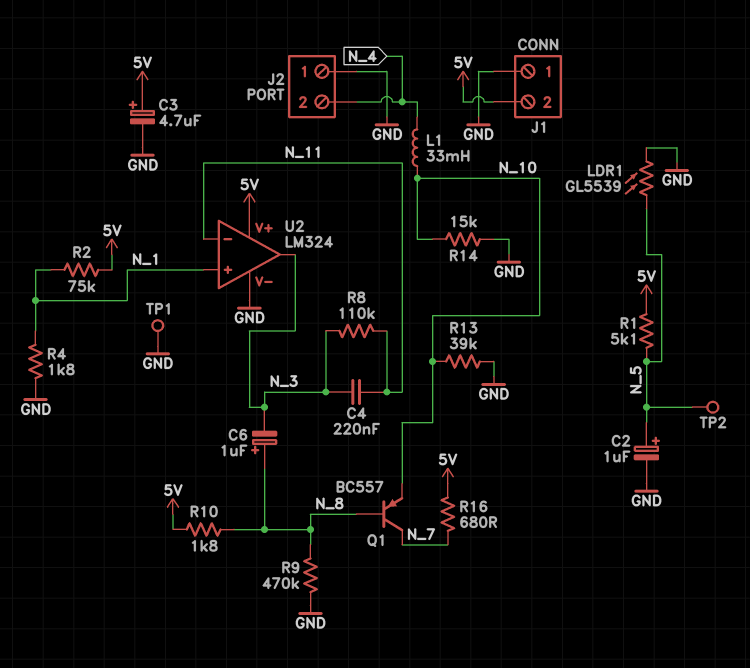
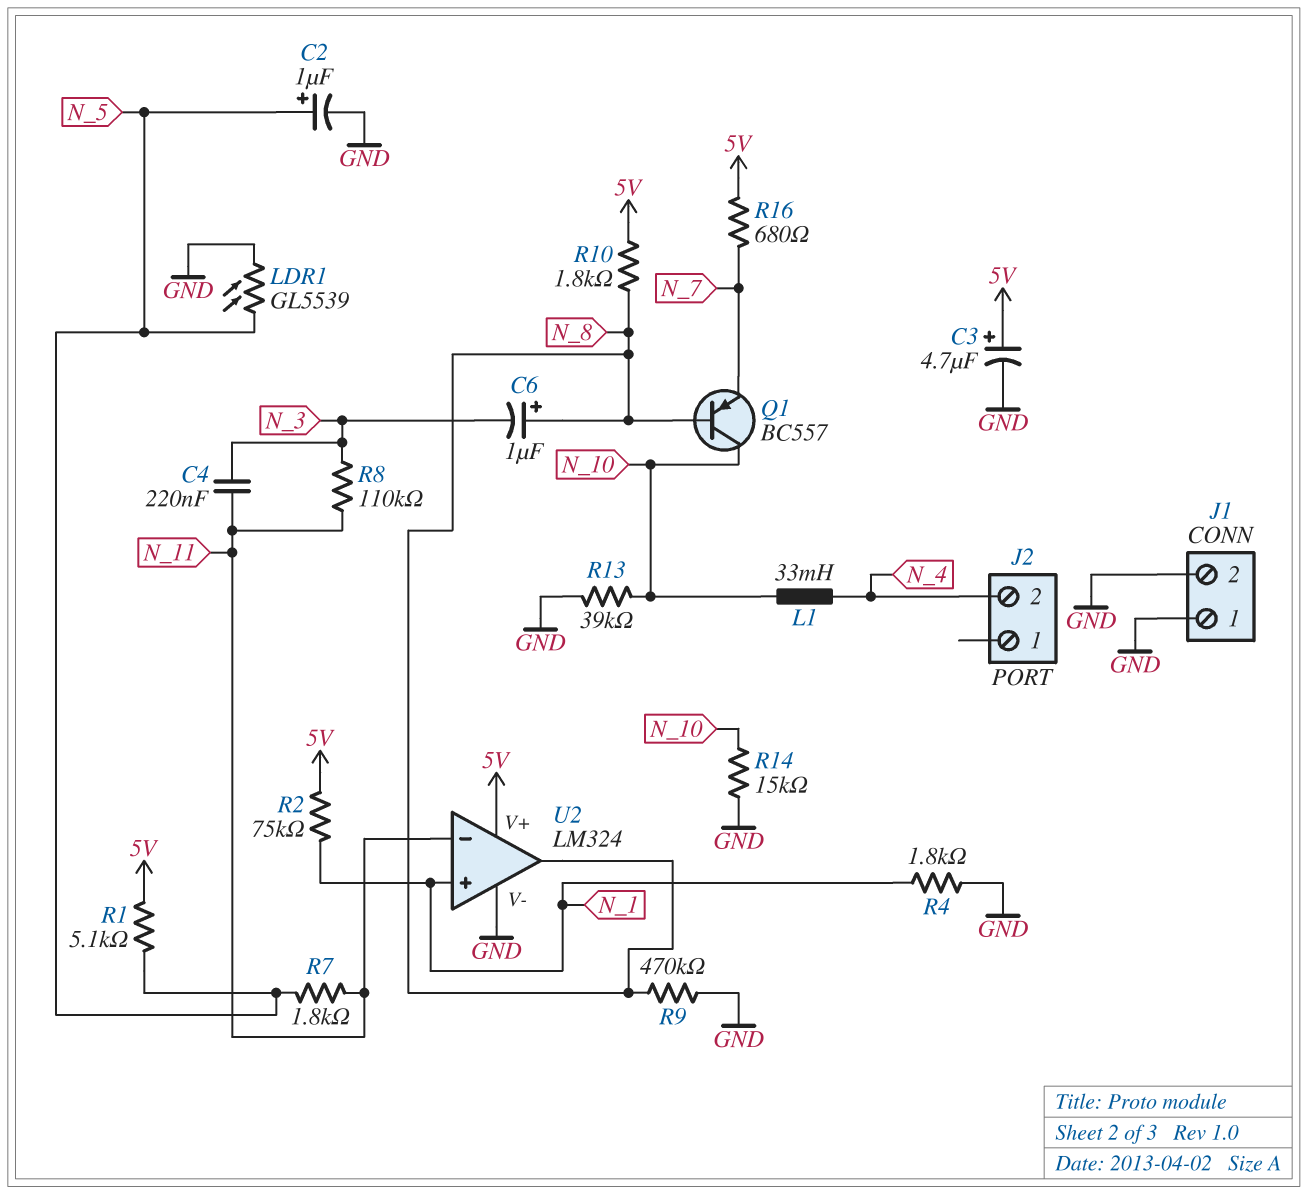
J1 pin 2: 5V -> GND
J2 pin 1: GND -> none
Q1: PNP BC557 (B N_8, C N_7, E N_10) -> PNP BC557 (B N_8, C N_10, E N_7)
R7: none -> 1.8k (N_5, N_11)
TP1: test point (GND) -> none
TP2: test point (N_5) -> none
U2 pin out: N_3 -> N_8

